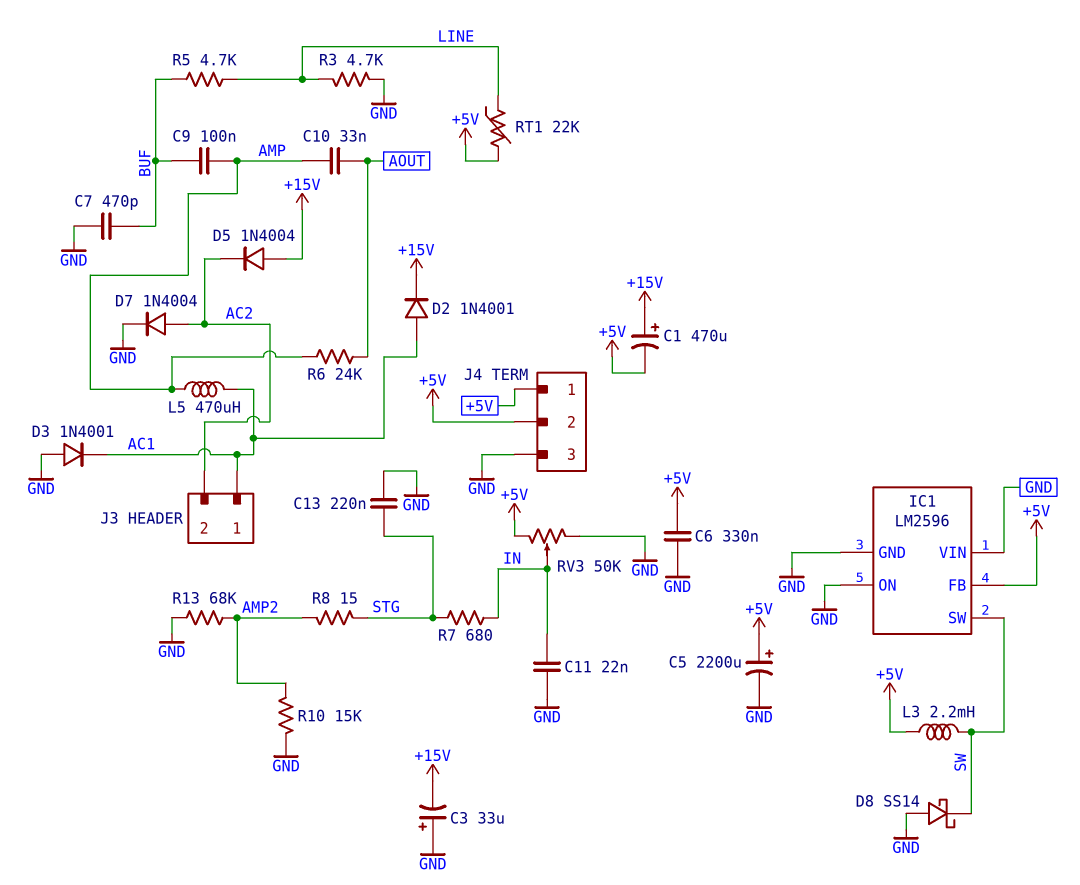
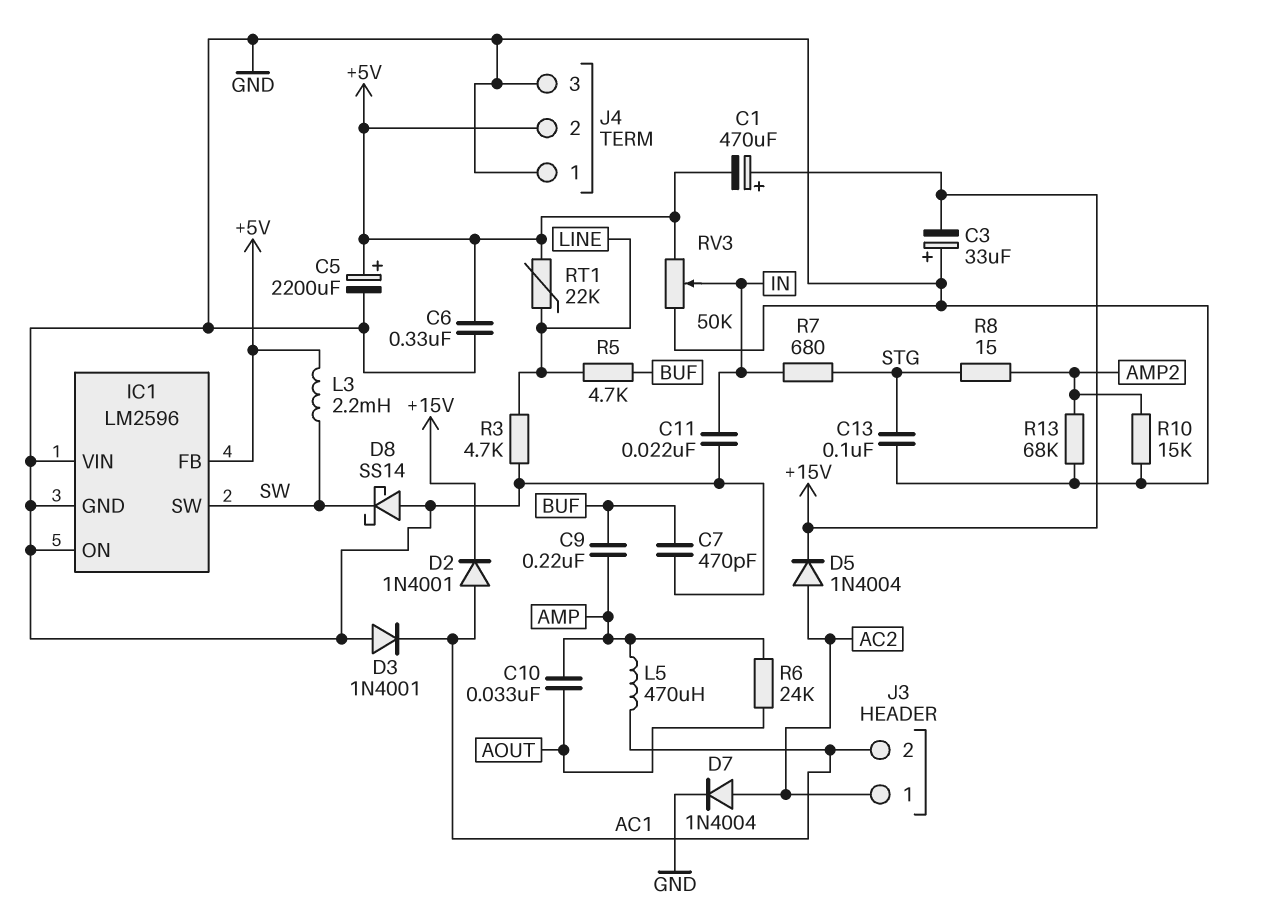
C9: 100nF (AMP, BUF) -> 220nF (AMP, BUF)
C13: 220nF (GND, STG) -> 100nF (GND, STG)
D5: diode 1N4004 (A +15V, K AC2) -> diode 1N4004 (A AC2, K +15V)
J3 pin 1: AC1 -> AC2
J3 pin 2: AC2 -> AC1
J4 pin 1: +5V -> GND

